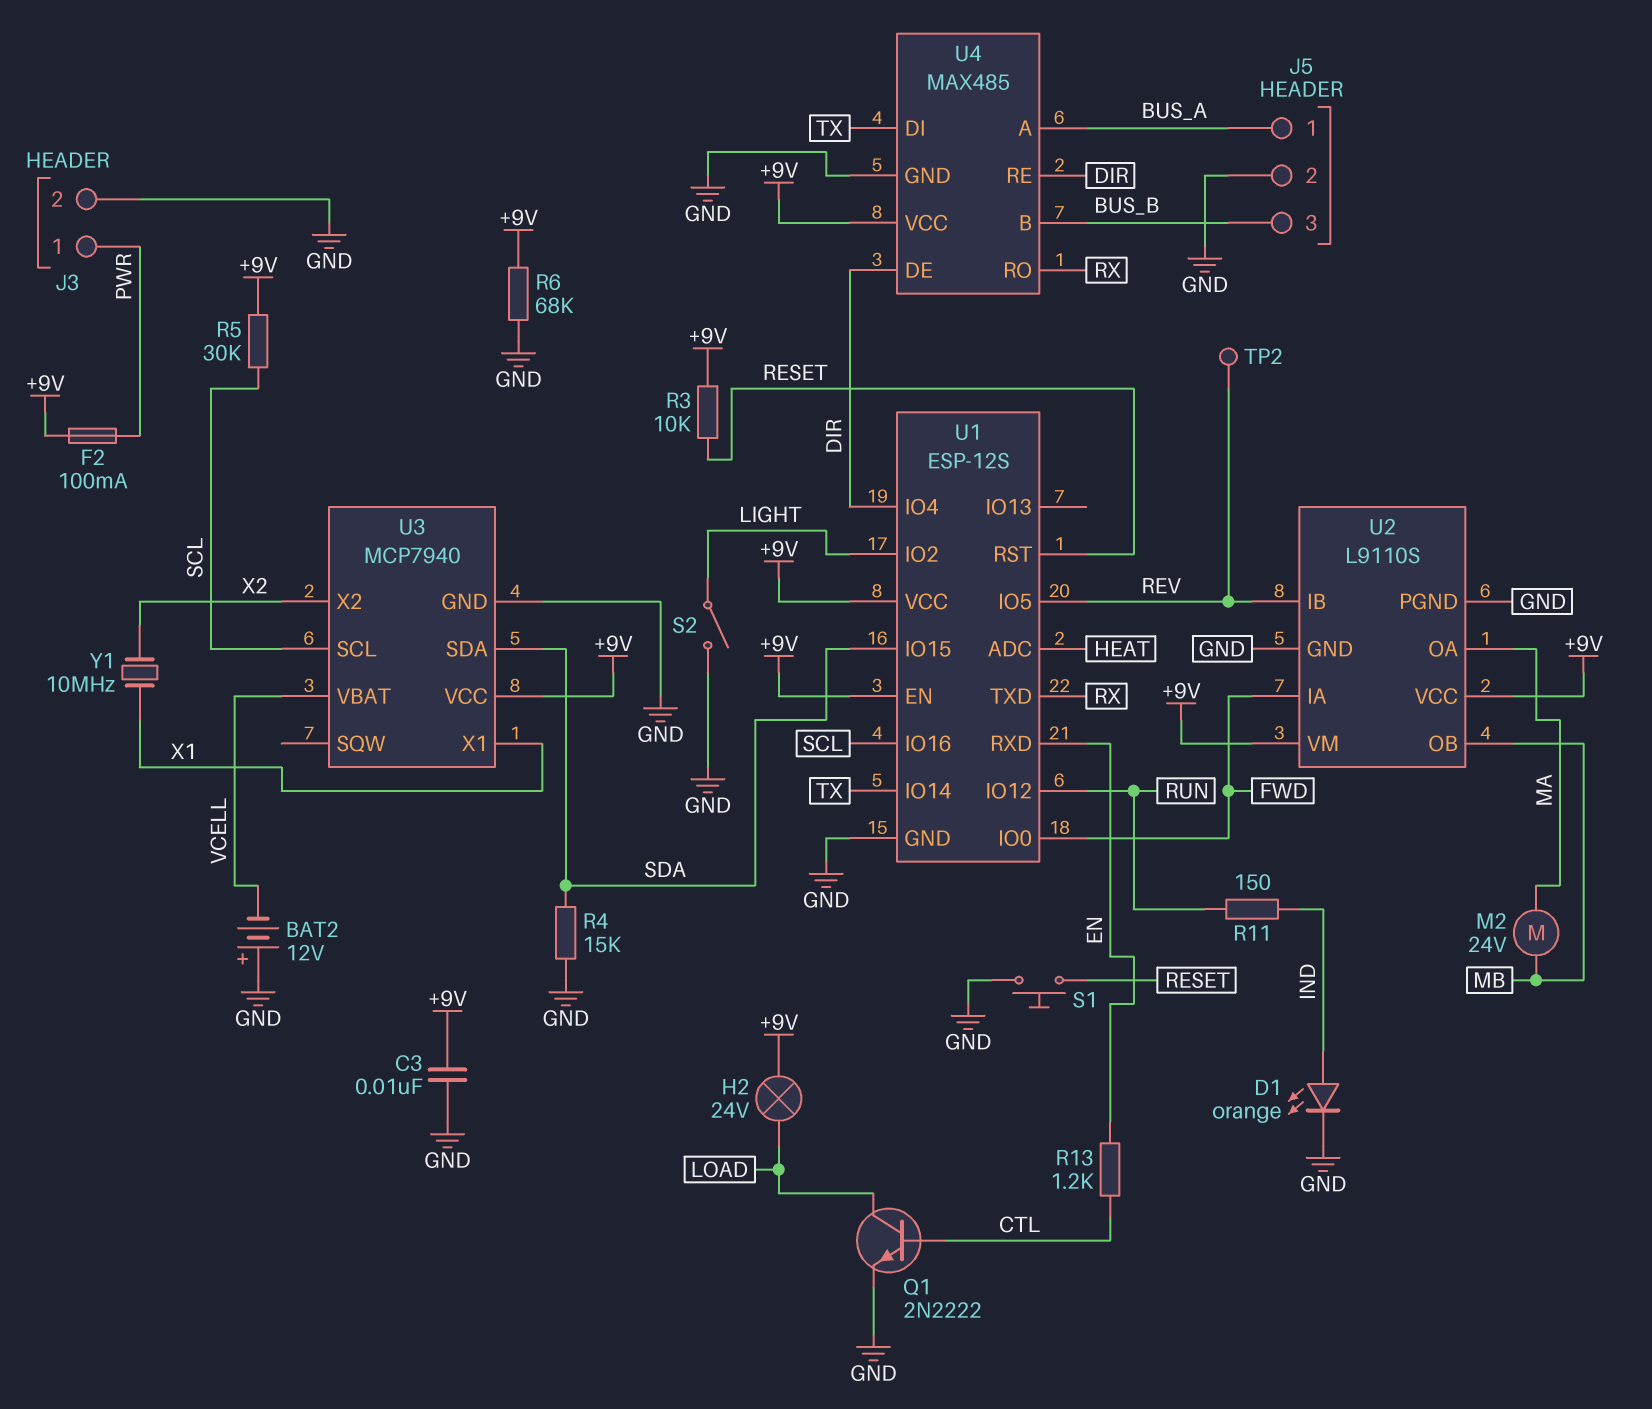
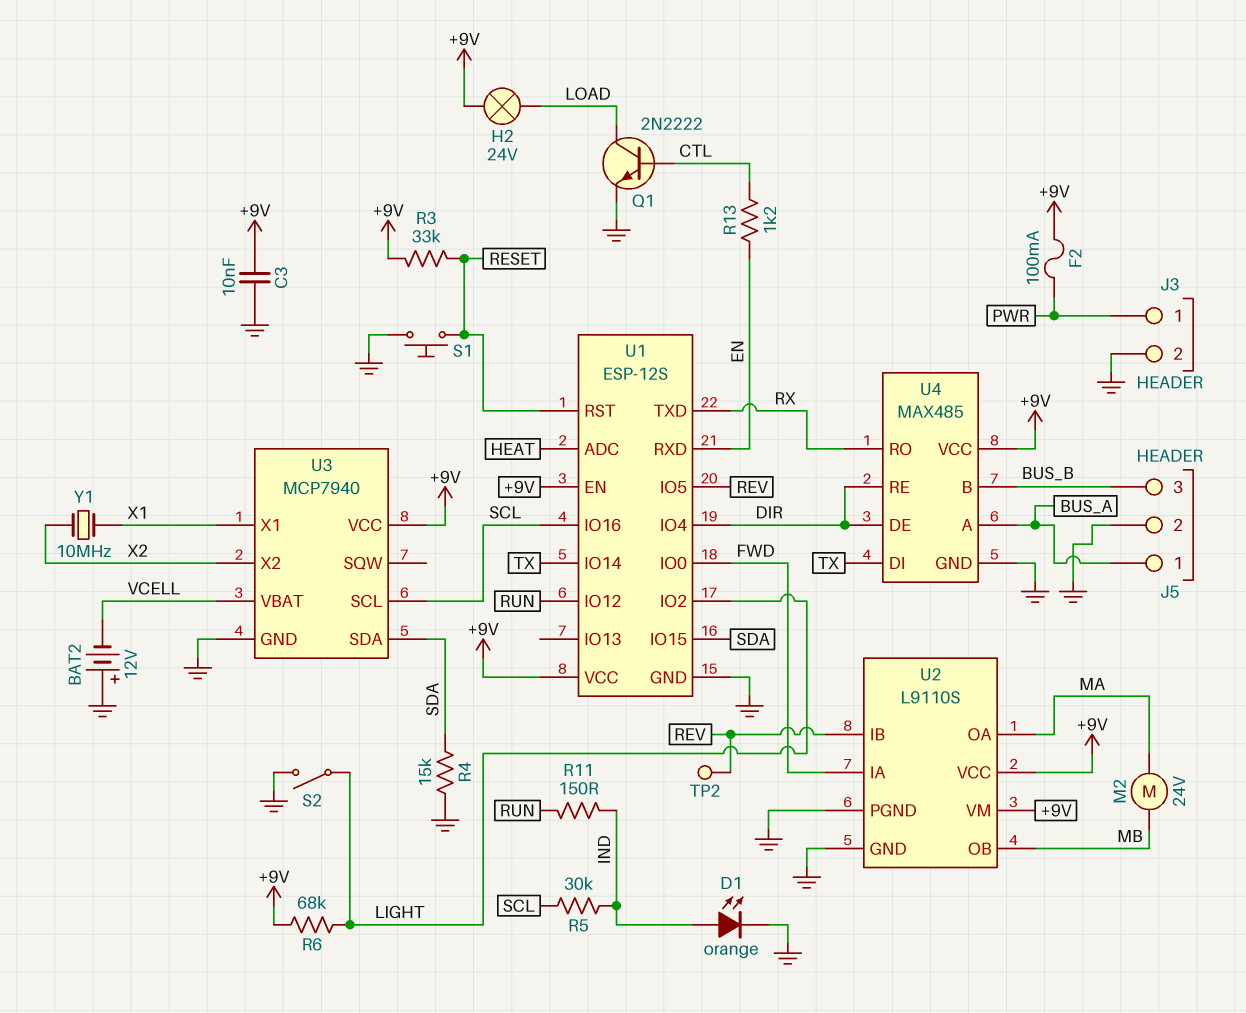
R3: 10k (+9V, RESET) -> 33k (+9V, RESET)
R5: 30k (+9V, SCL) -> 30k (IND, SCL)
R6: 68k (+9V, GND) -> 68k (+9V, LIGHT)

